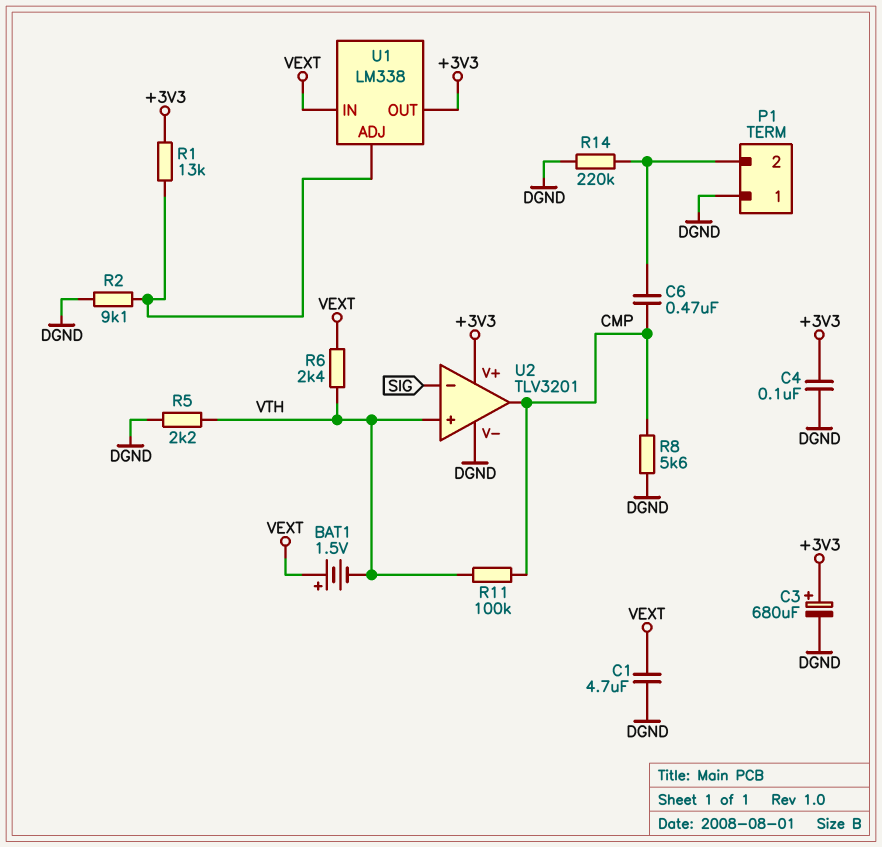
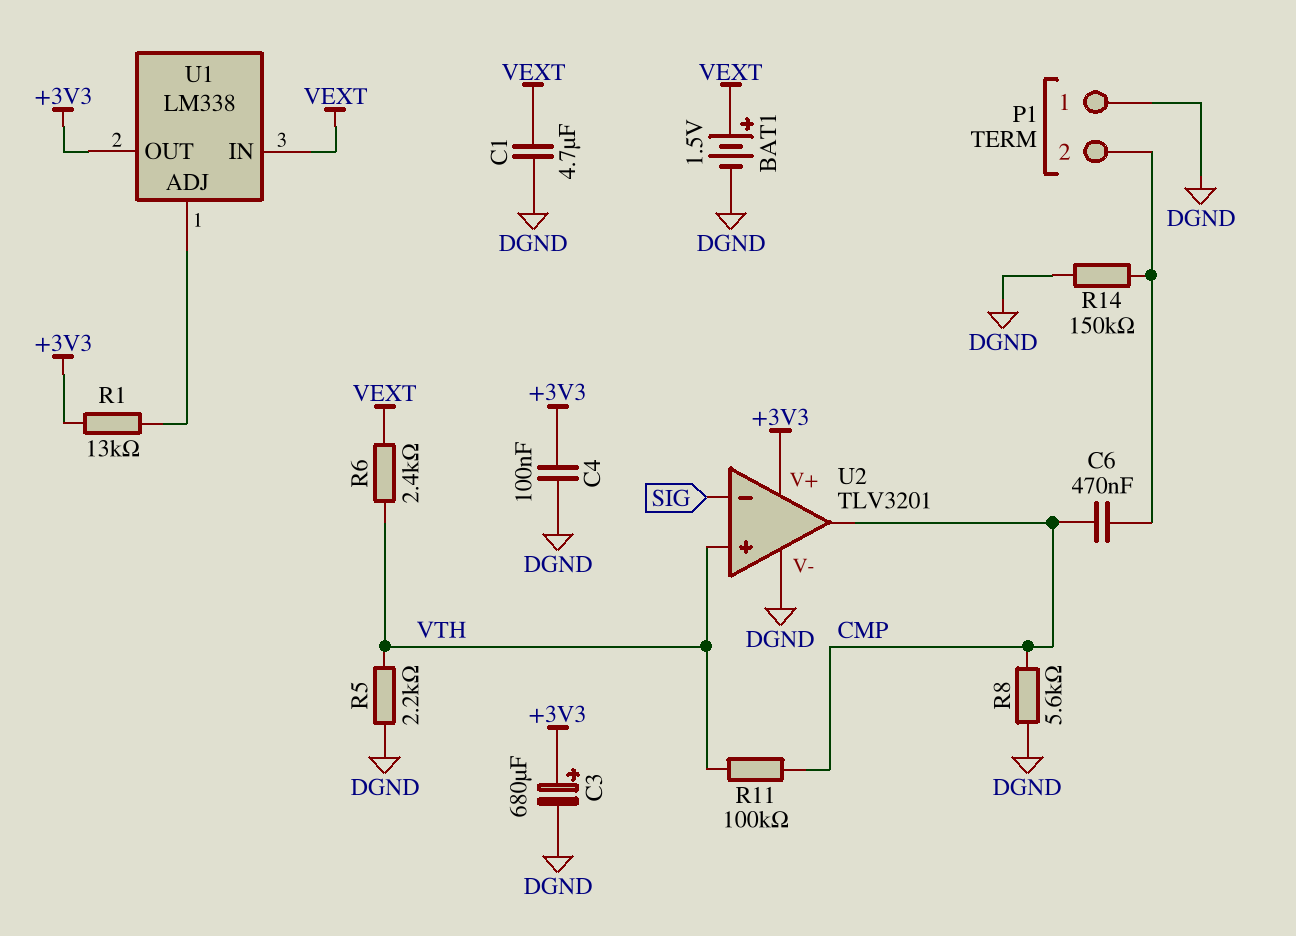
BAT1: 1.5V (plus VEXT, minus VTH) -> 1.5V (plus VEXT, minus DGND)
R2: 9.1k (DGND, U1/ADJ) -> none
R14: 220k (DGND, P1/2) -> 150k (DGND, P1/2)

